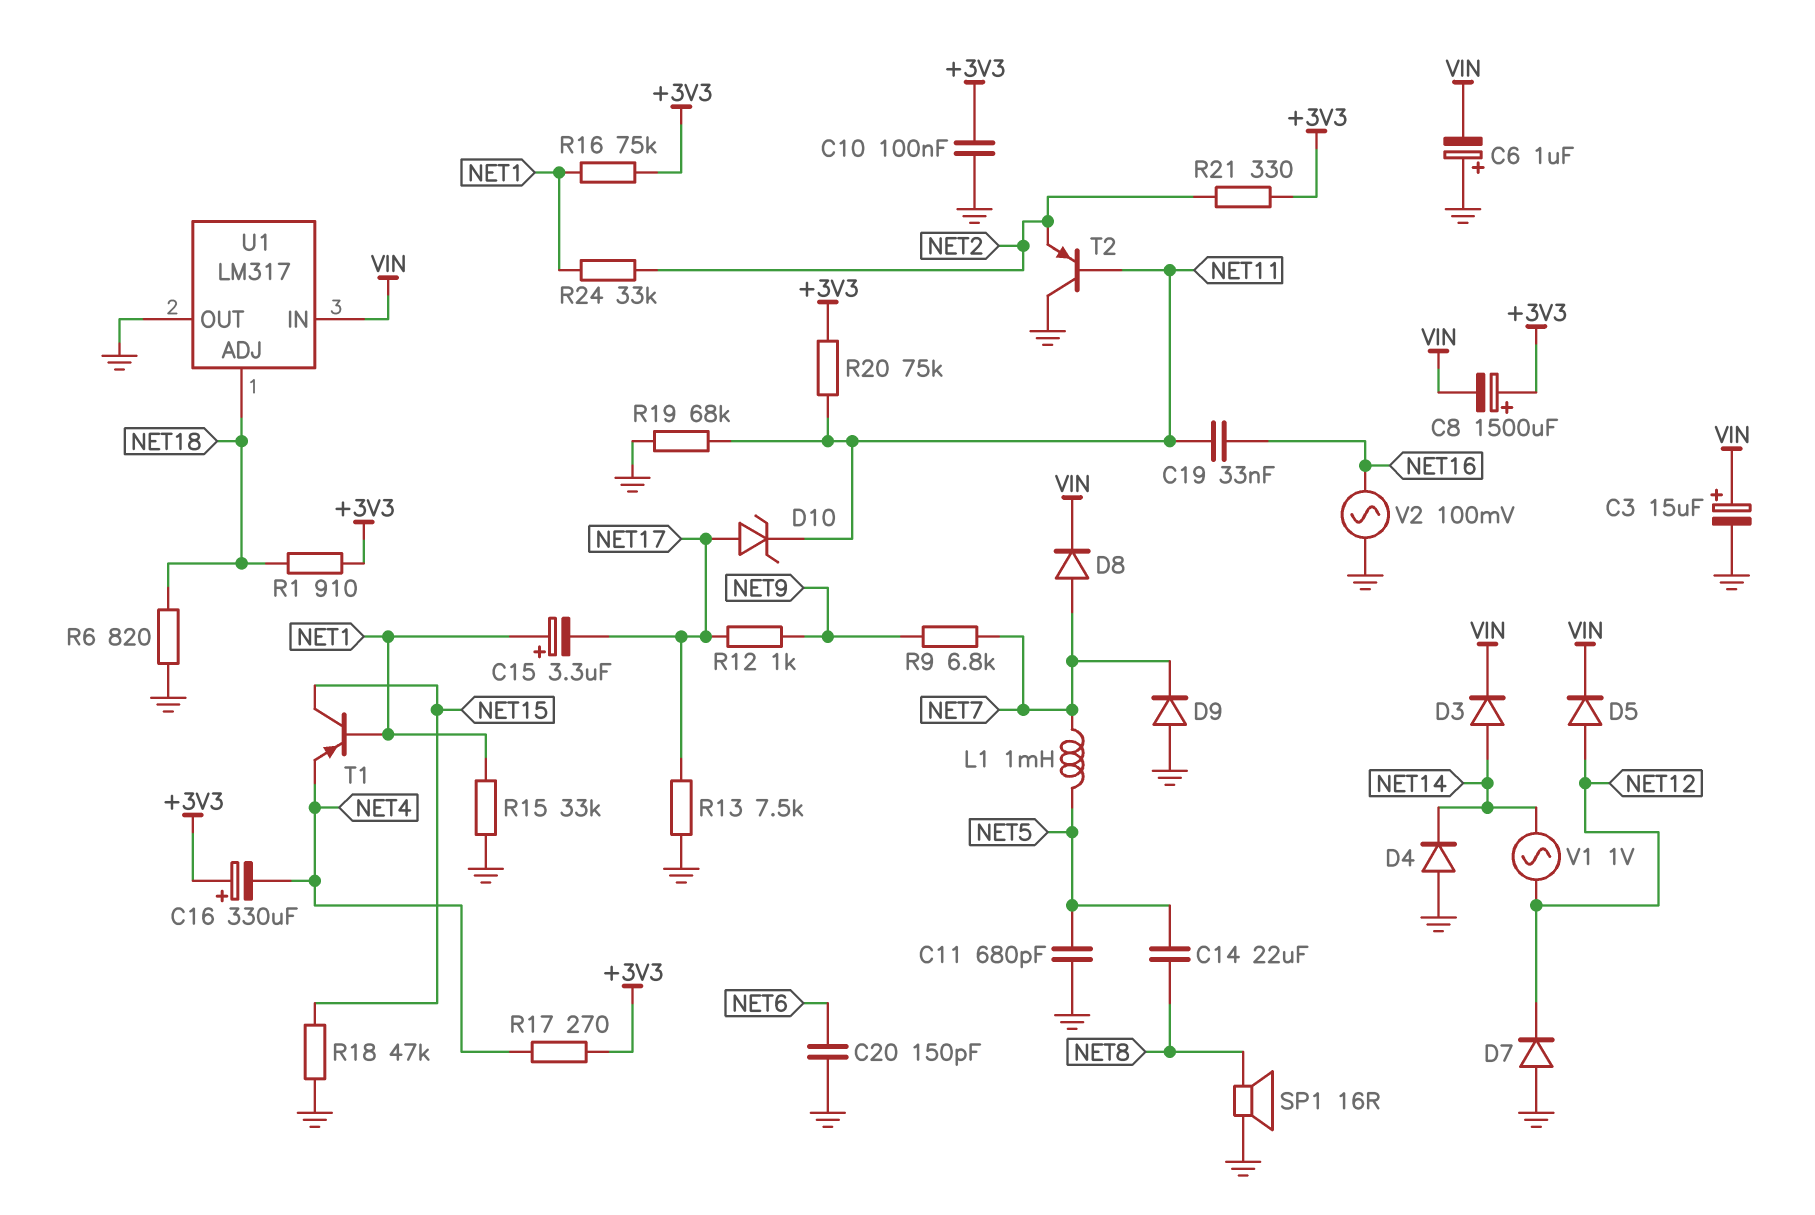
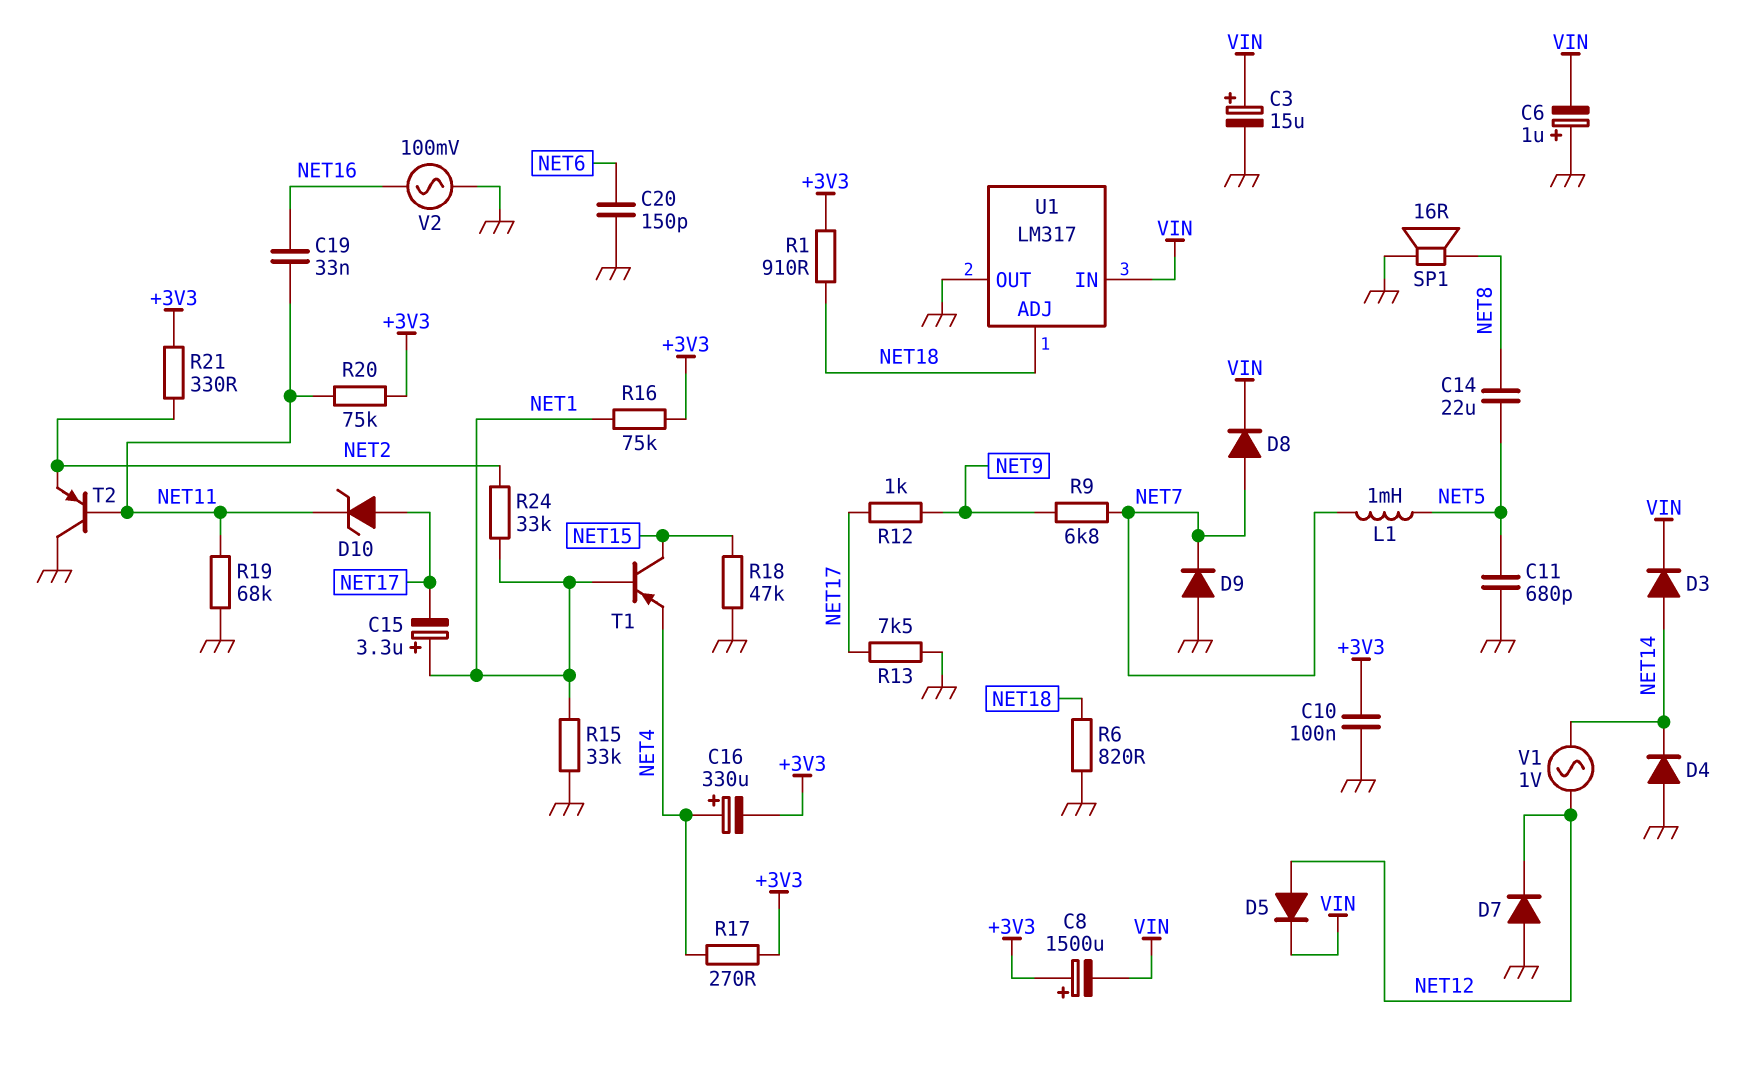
C16: 330uF (plus +3V3, minus NET4) -> 330uF (plus NET4, minus +3V3)

